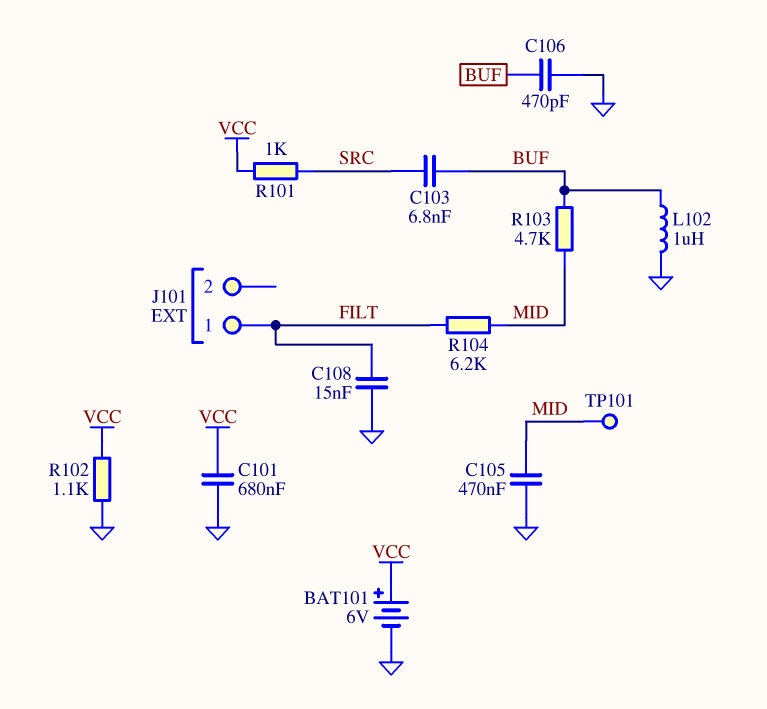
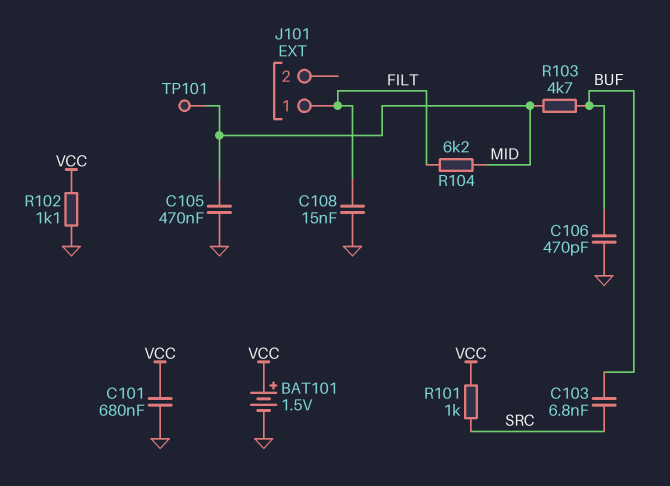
BAT101: 6V (plus VCC, minus GND) -> 1.5V (plus VCC, minus GND)
L102: 1uH (BUF, GND) -> none

